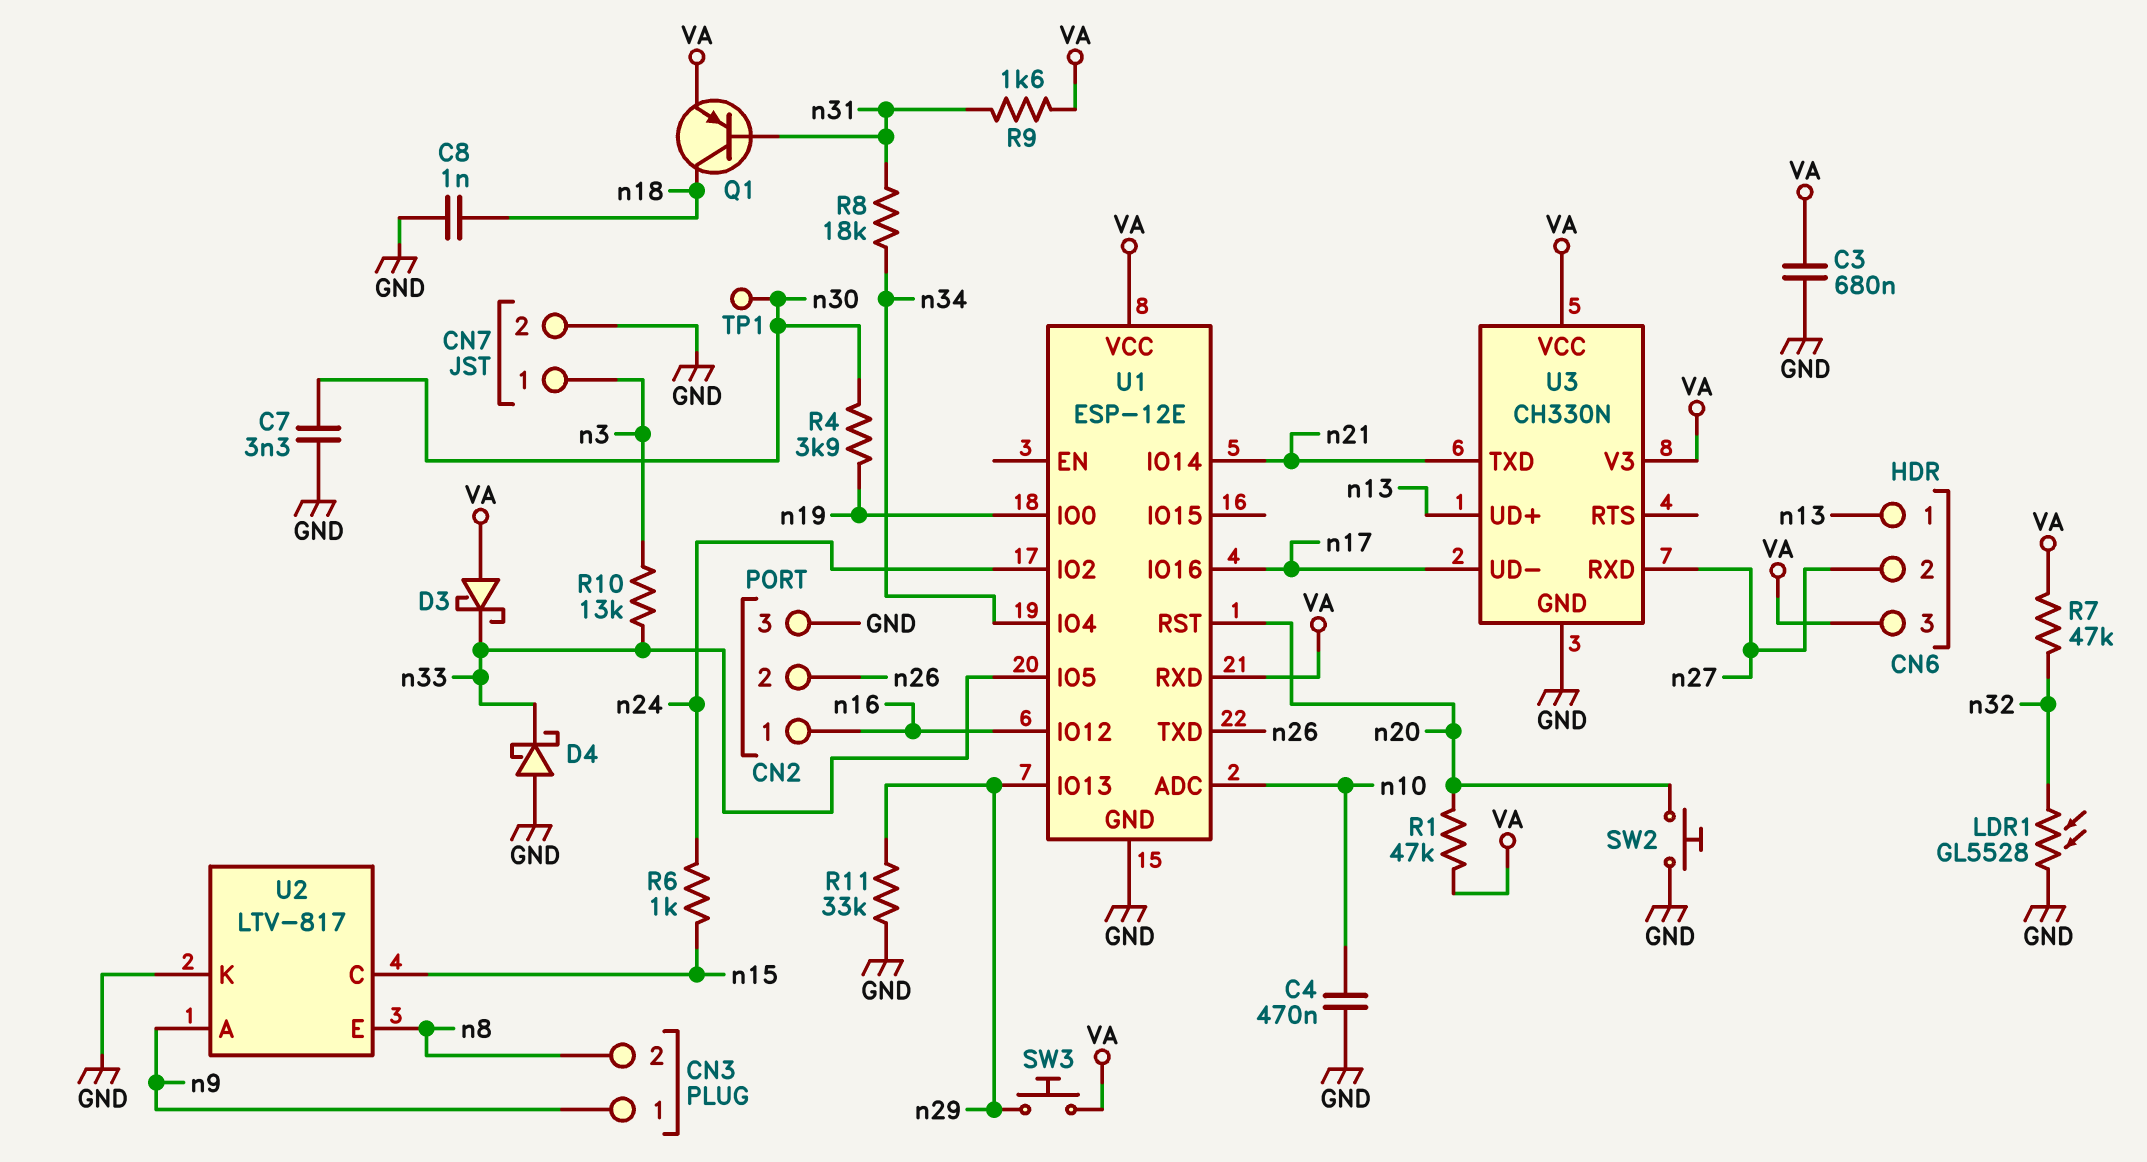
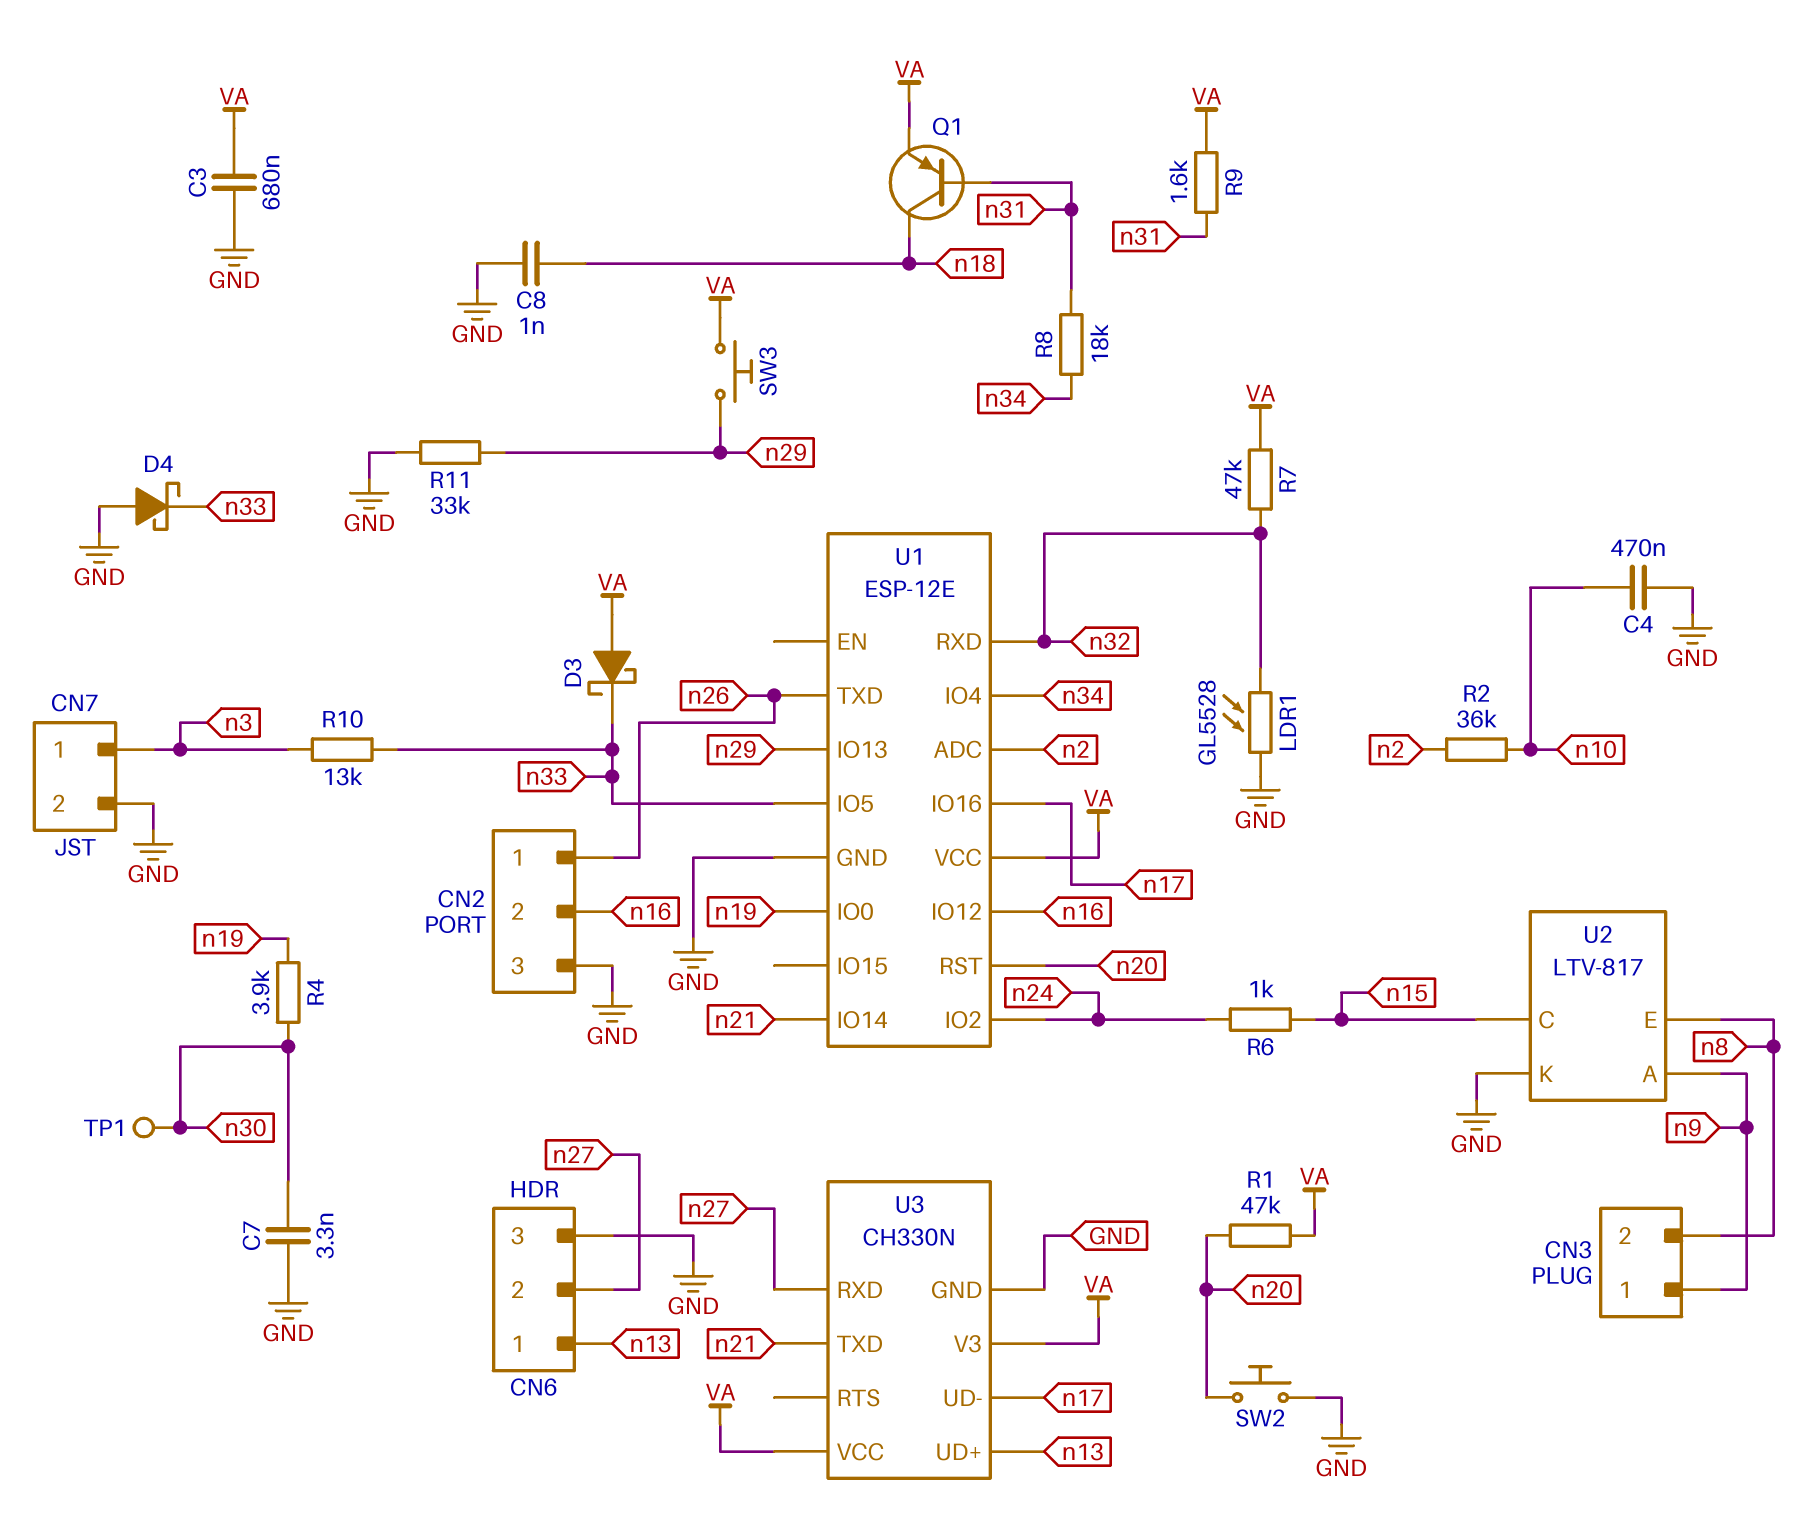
CN2 pin 1: n16 -> n26
CN2 pin 2: n26 -> n16
CN6 pin 3: VA -> GND
R2: none -> 36k (n2, n10)
U1 pin ADC: n10 -> n2
U1 pin RXD: VA -> n32

